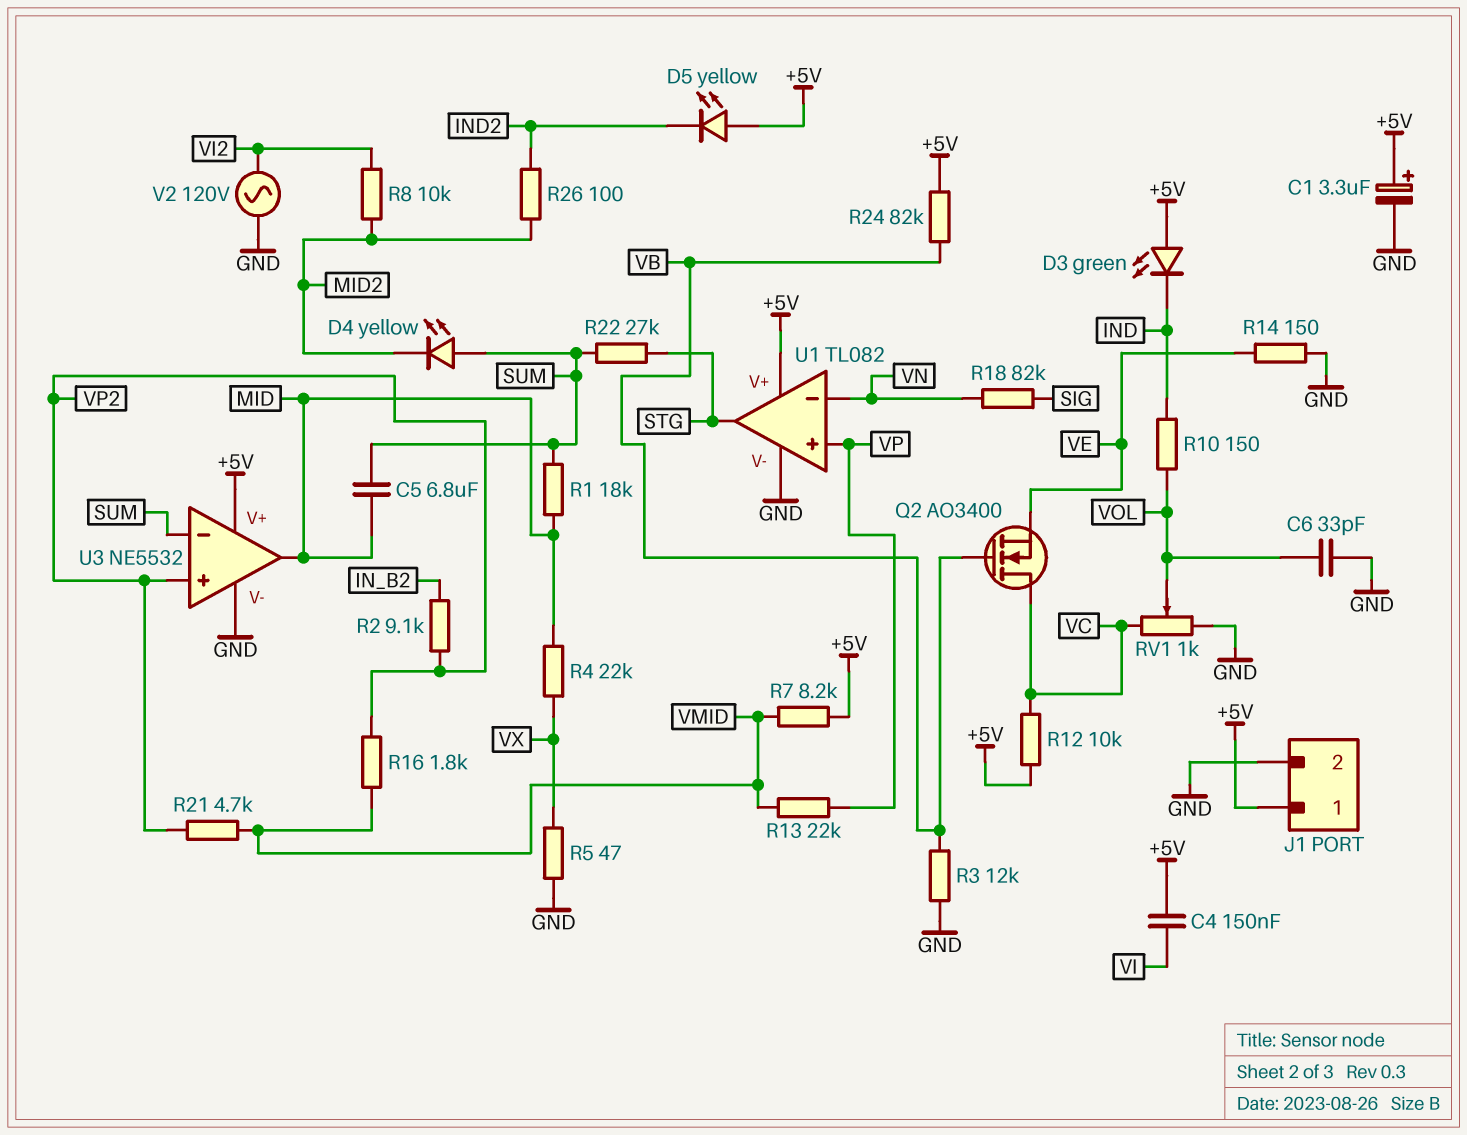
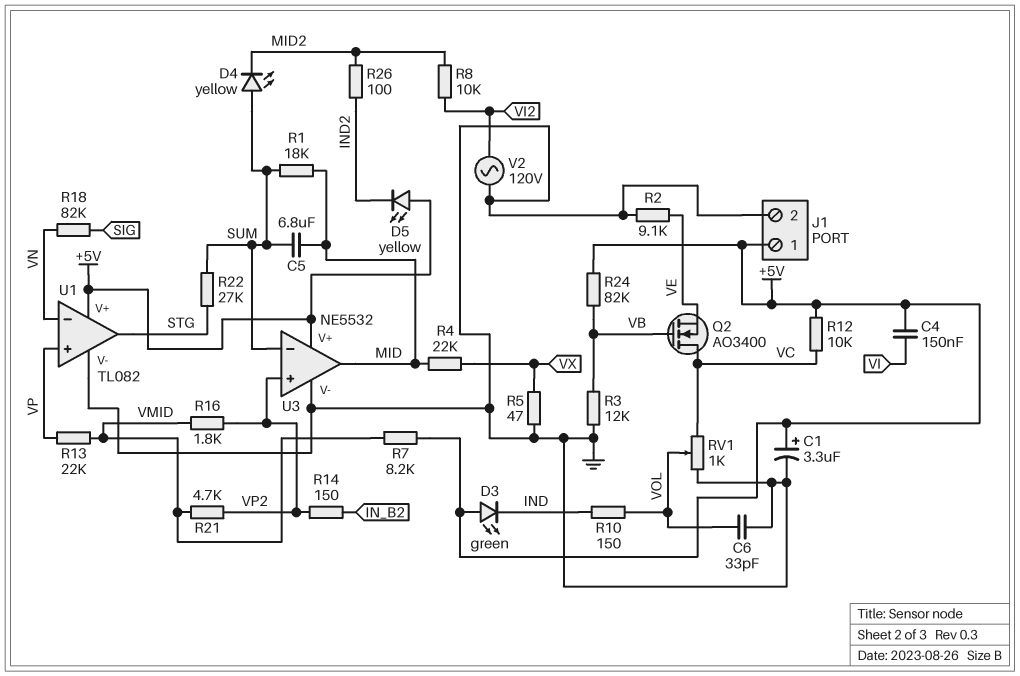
R2: 9.1k (IN_B2, VP2) -> 9.1k (GND, VE)
R14: 150 (GND, VE) -> 150 (IN_B2, VP2)

